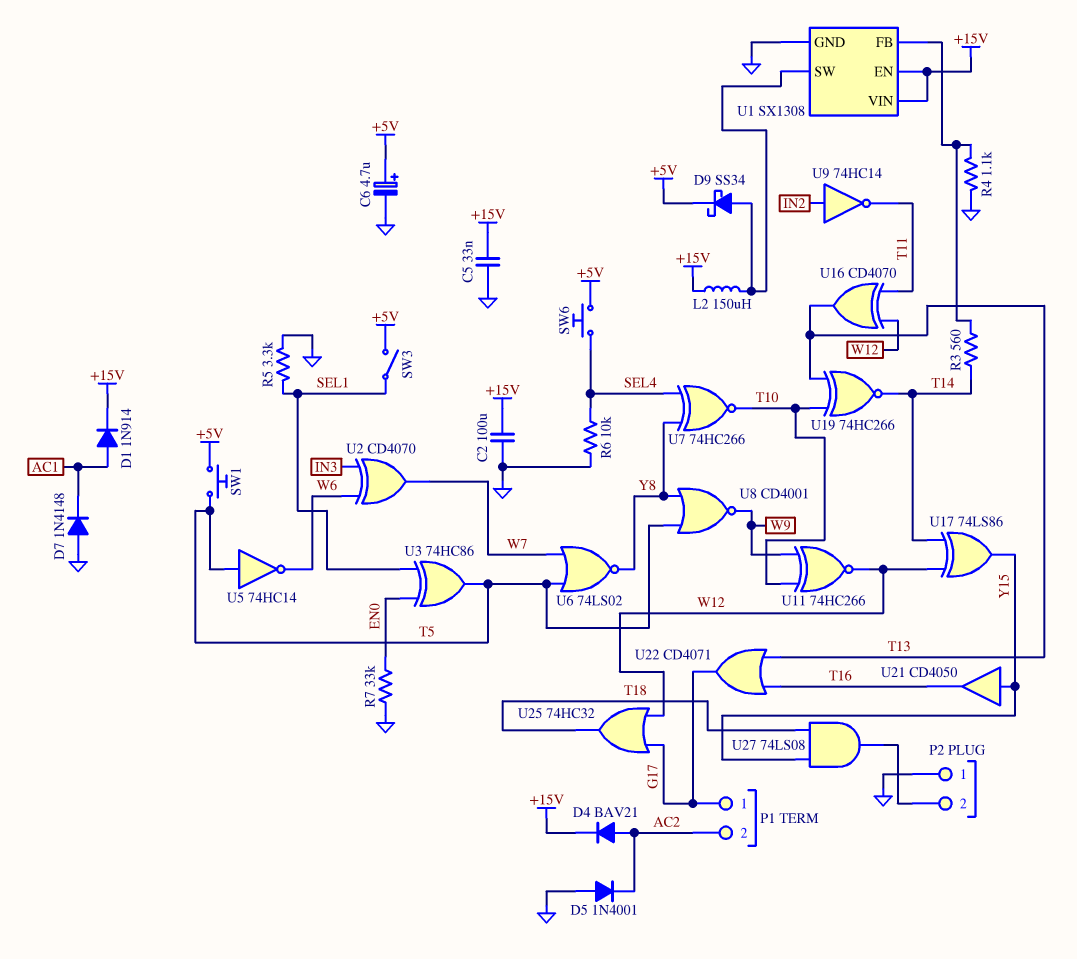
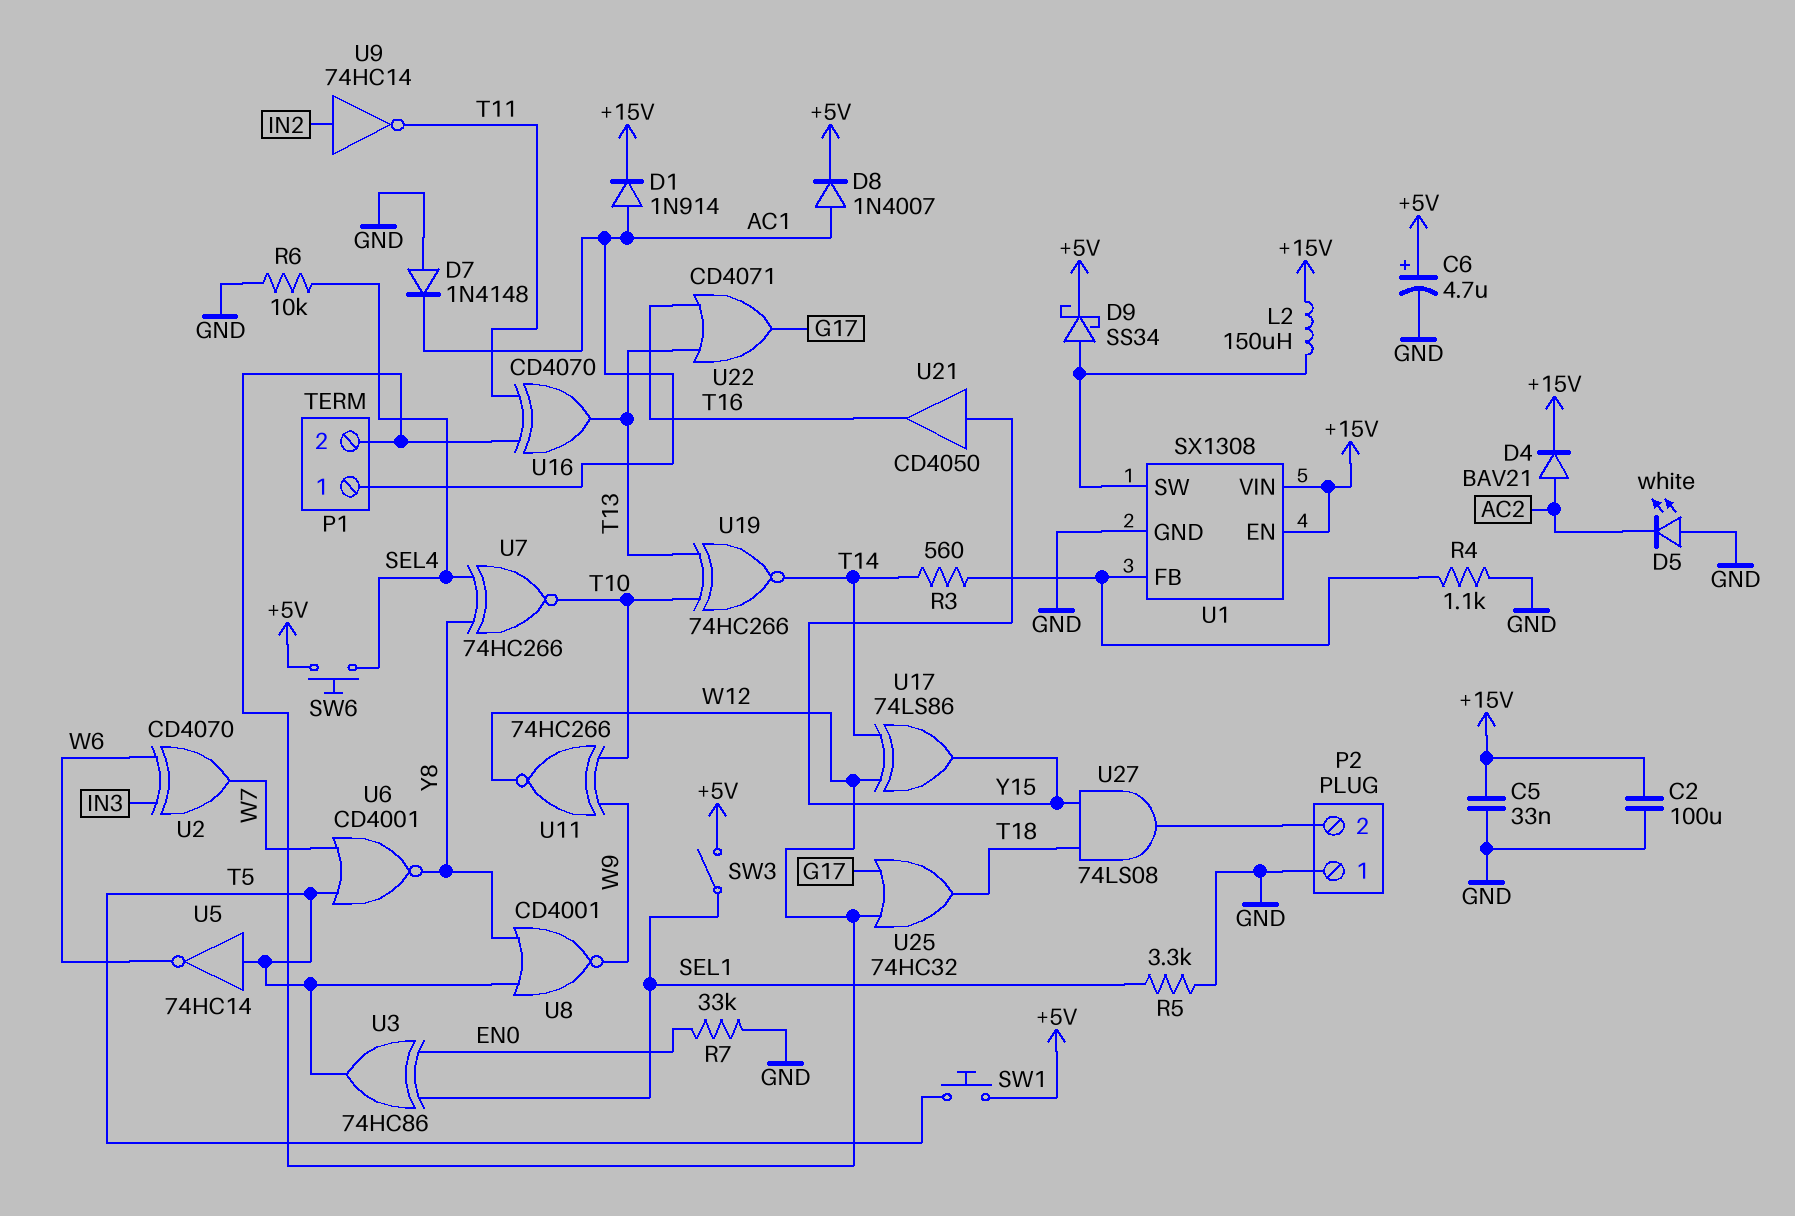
D5: diode 1N4001 (A GND, K AC2) -> LED white (A GND, K AC2)
D8: none -> diode 1N4007 (A AC1, K +5V)
P1 pin 1: G17 -> AC1
P1 pin 2: AC2 -> W12
U6: NOR 74LS02 (in T5, in W7, out Y8) -> NOR CD4001 (in T5, in W7, out Y8)

